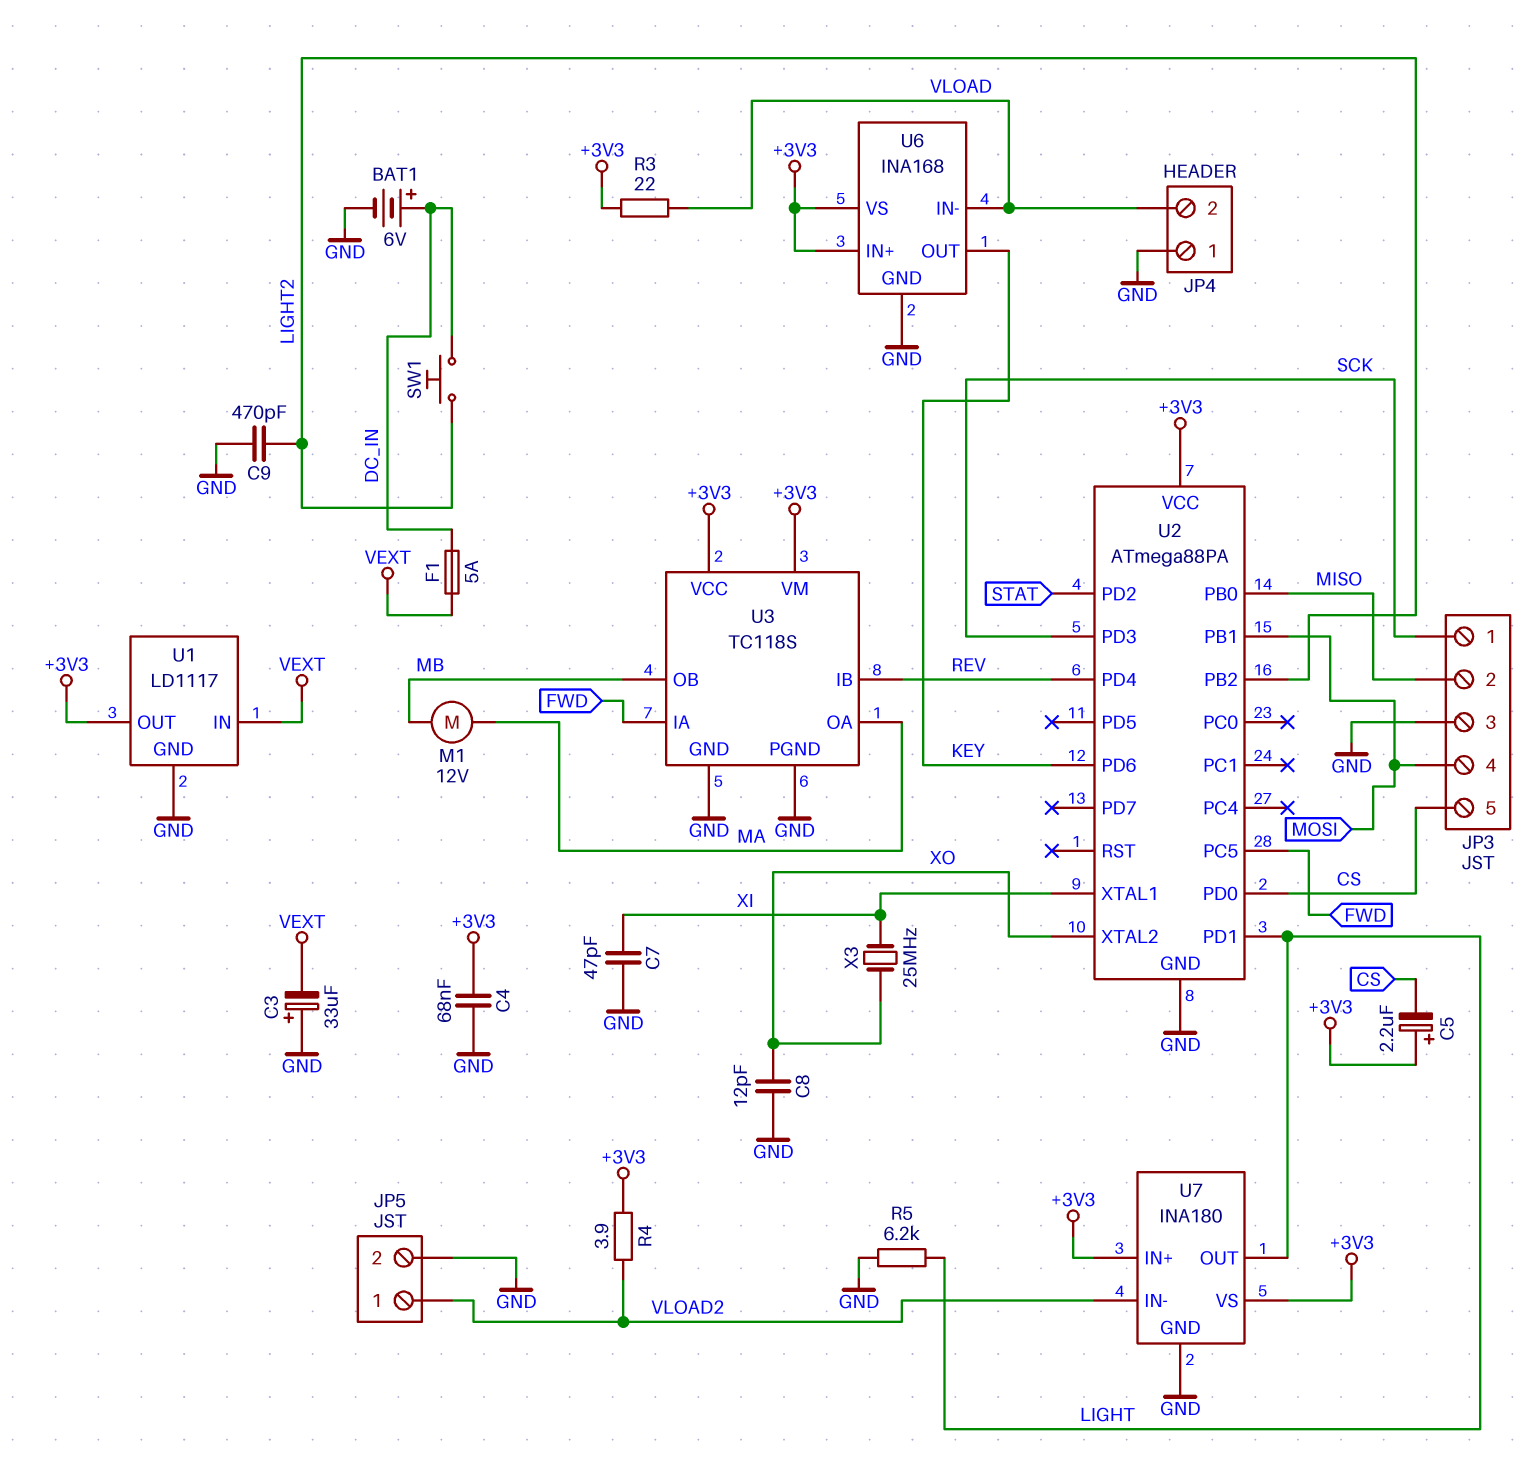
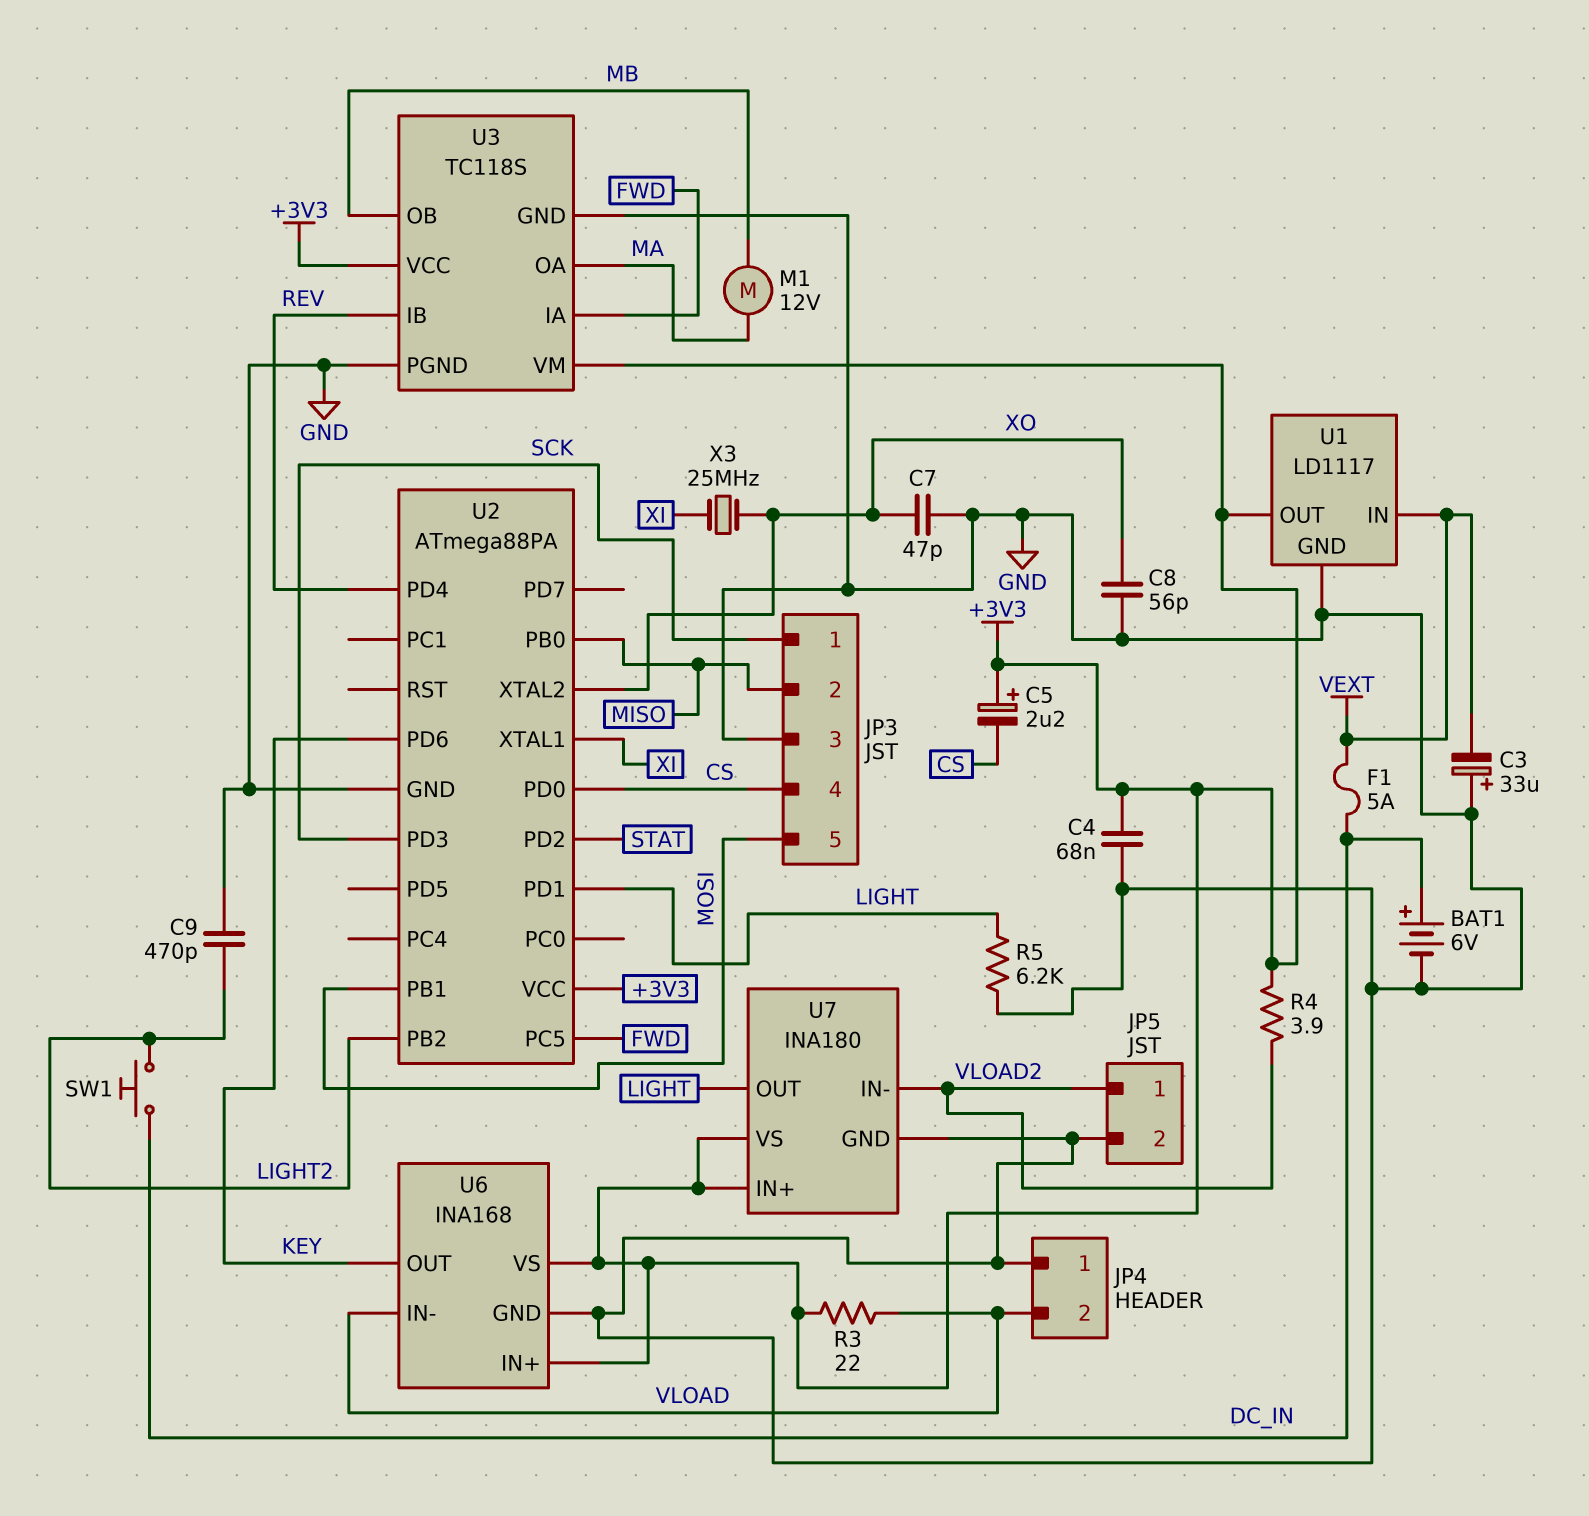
C7: 47pF (GND, XI) -> 47pF (GND, XO)
C8: 12pF (GND, XO) -> 56pF (GND, XO)
JP3 pin 4: MOSI -> CS
JP3 pin 5: CS -> MOSI

